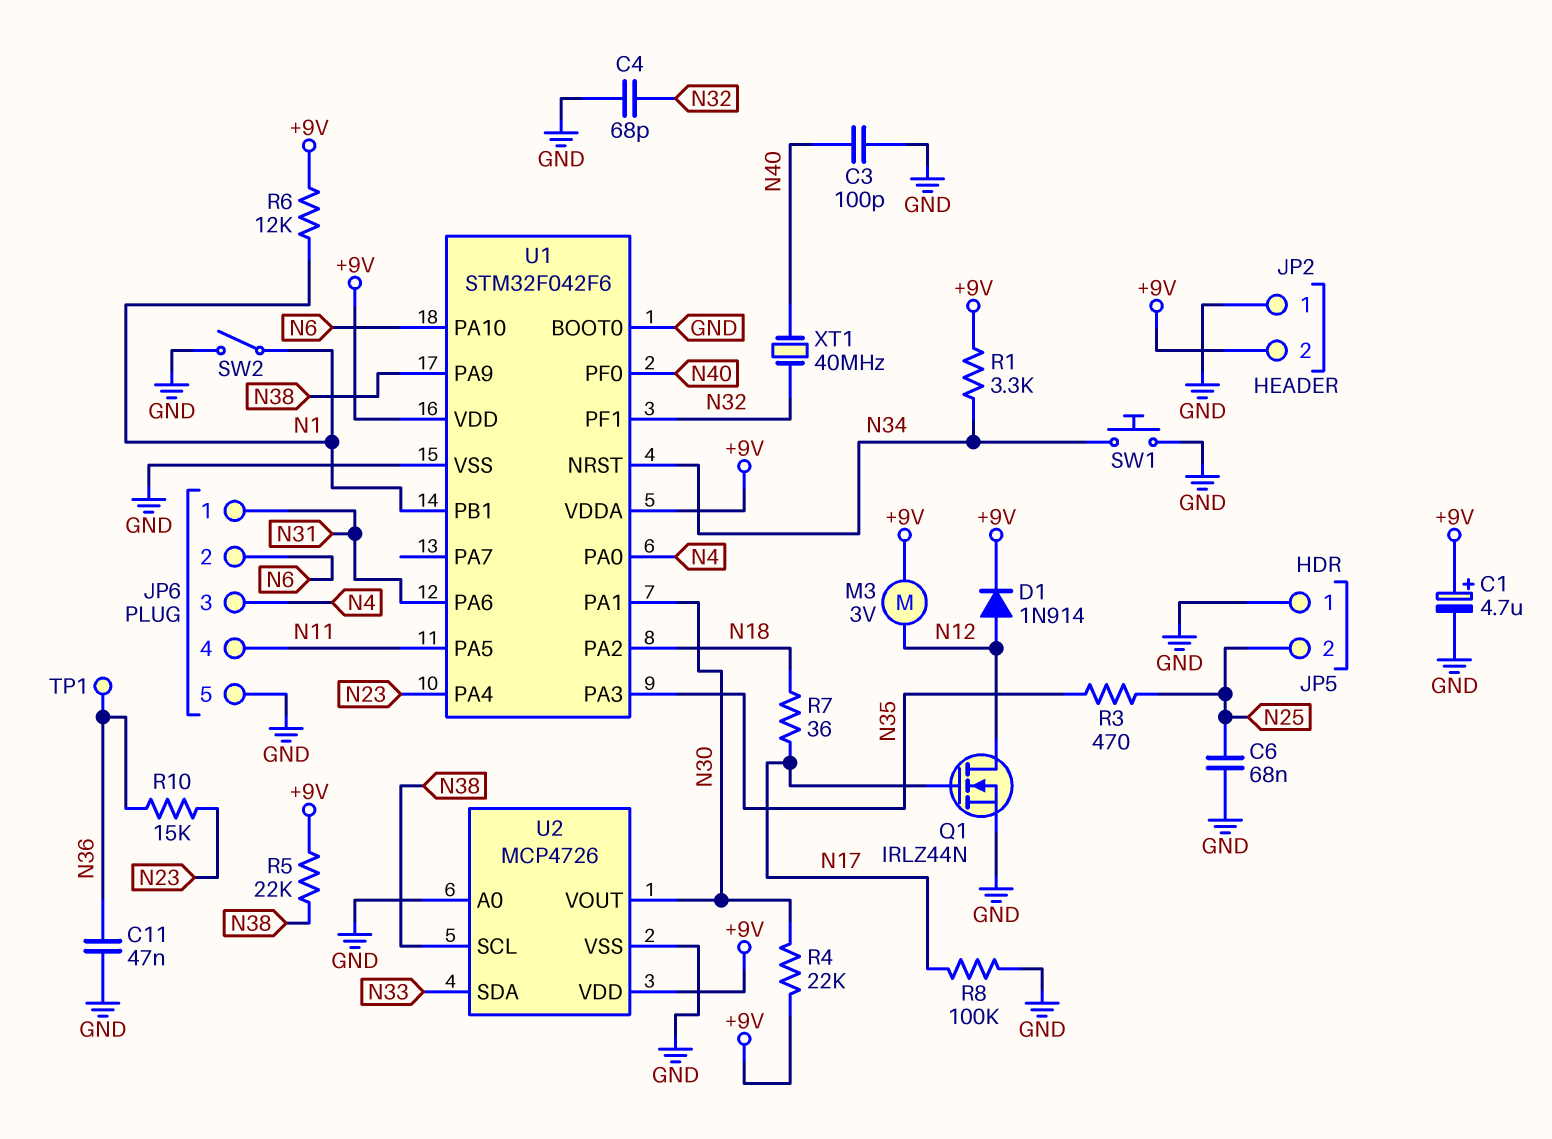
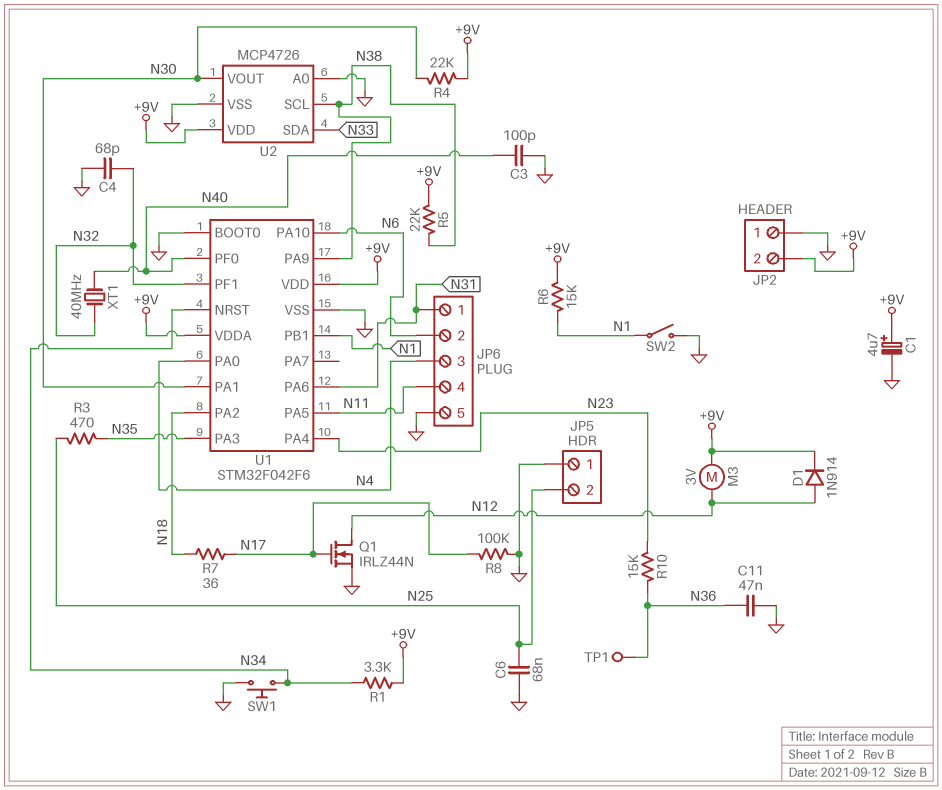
R6: 12k (+9V, N1) -> 15k (+9V, N1)

